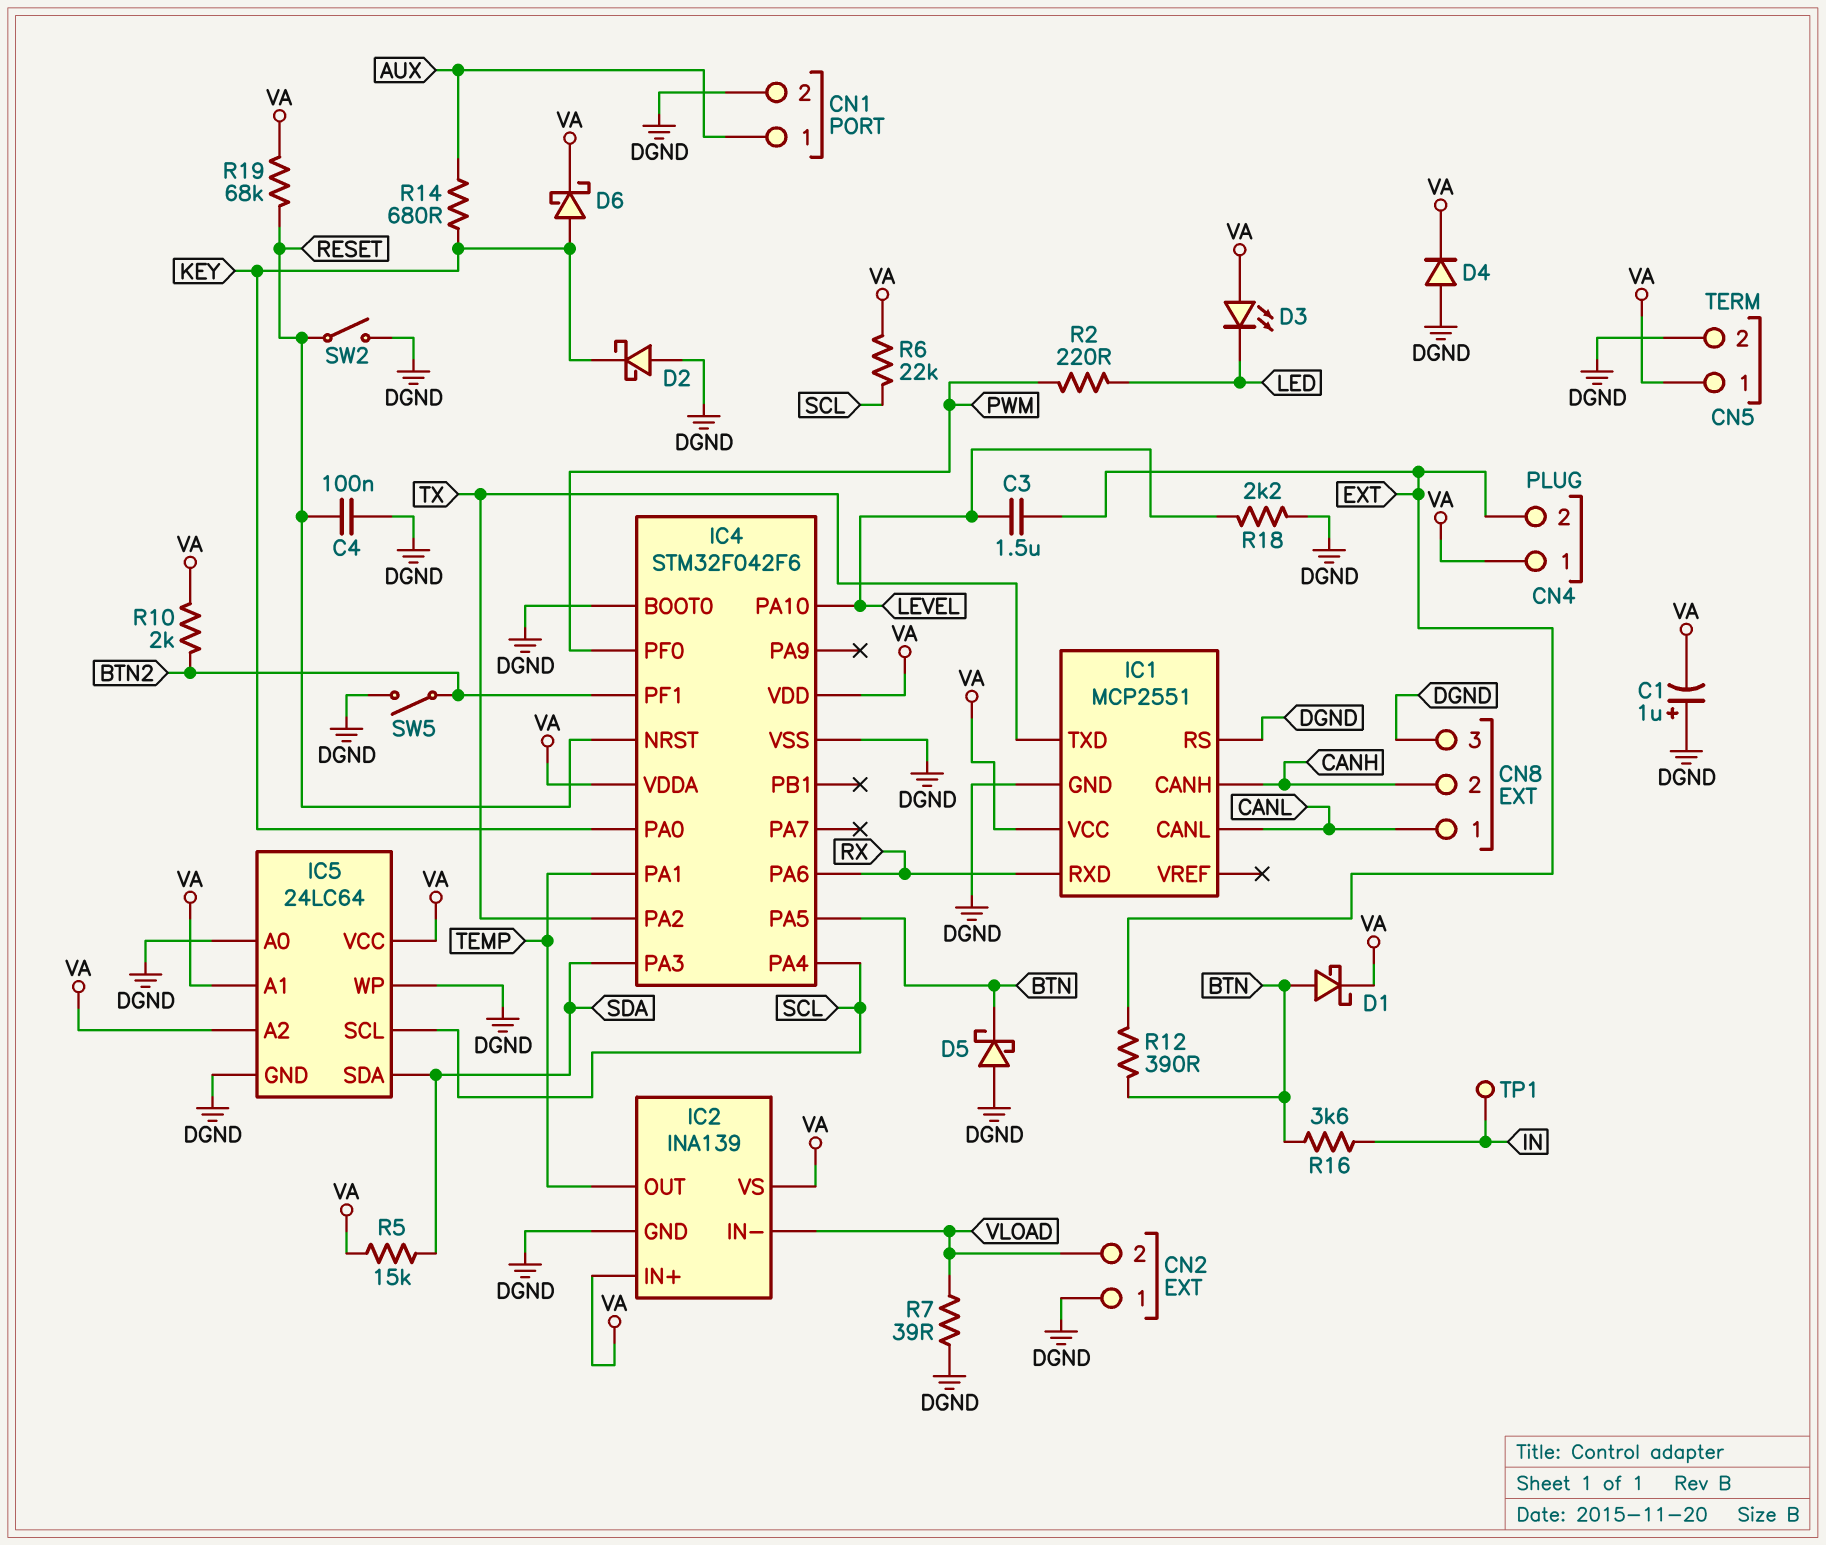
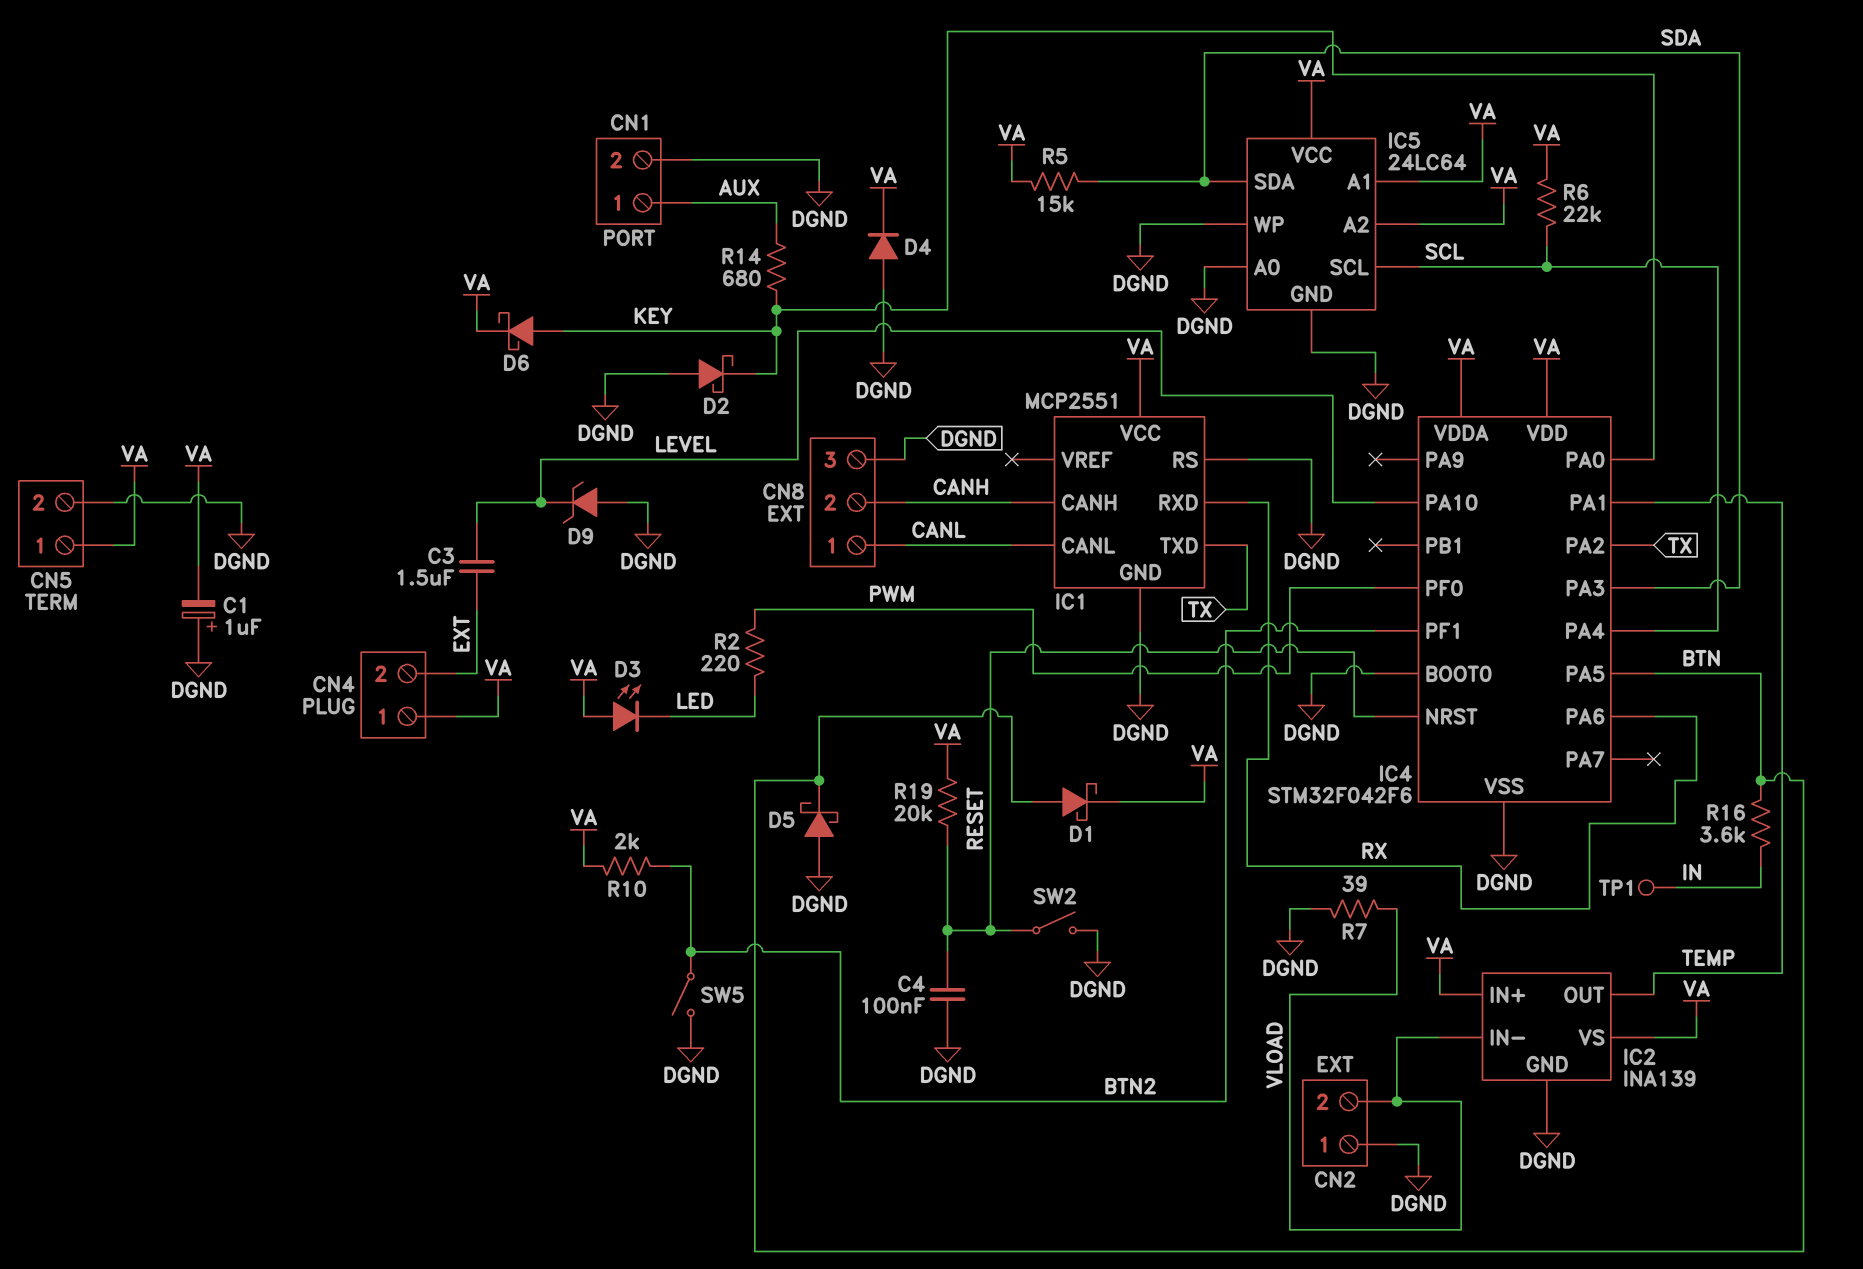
D9: none -> zener (A DGND, K LEVEL)
R12: 390 (BTN, EXT) -> none
R18: 2.2k (DGND, LEVEL) -> none
R19: 68k (RESET, VA) -> 20k (RESET, VA)

